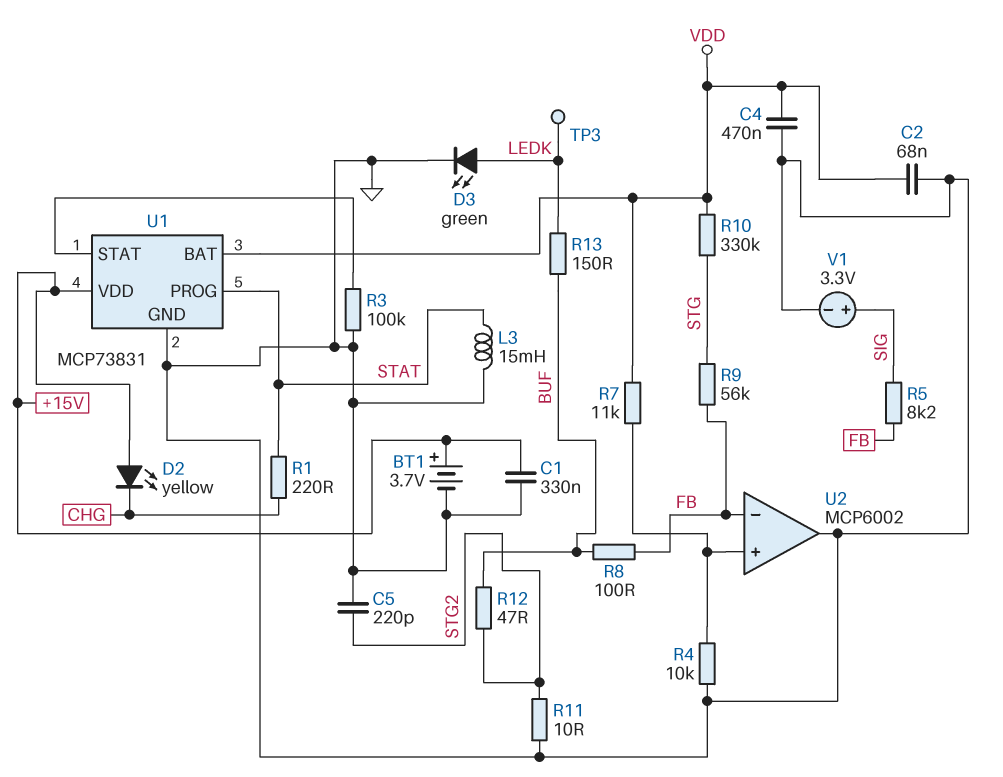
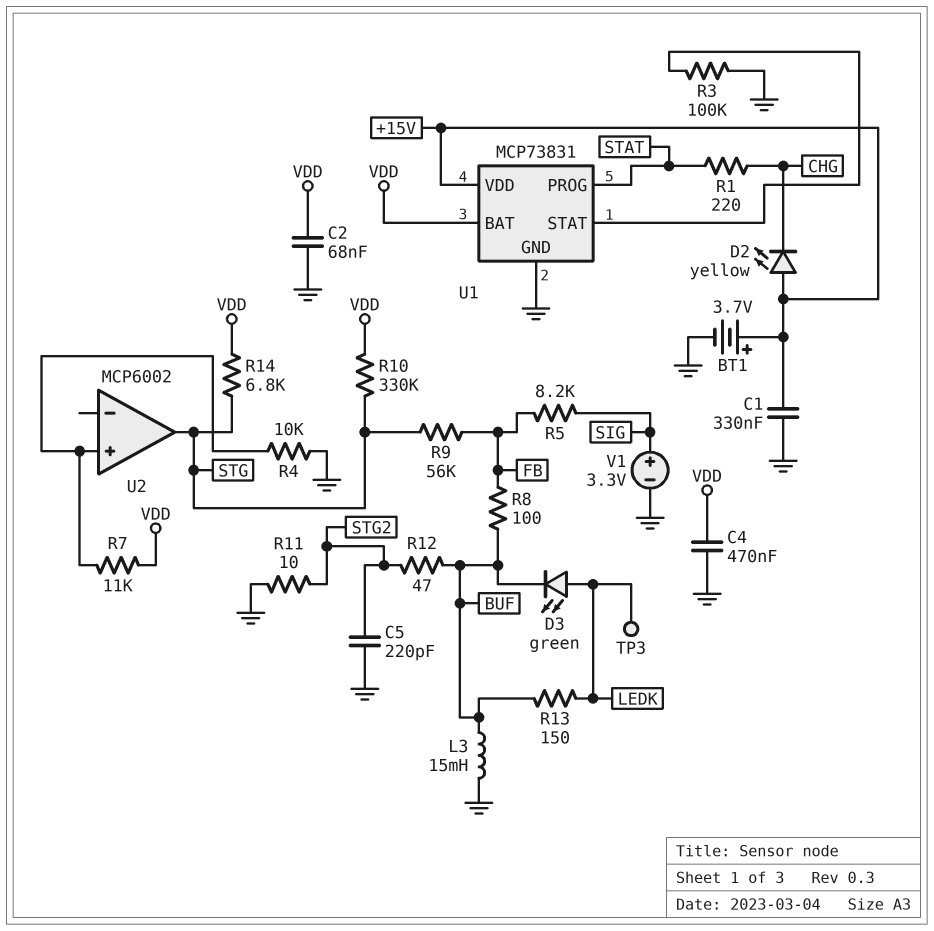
D3: LED green (A LEDK, K GND) -> LED green (A LEDK, K BUF)
L3: 15mH (GND, STAT) -> 15mH (BUF, GND)
R14: none -> 6.8k (STG, VDD)
U2 pin in-: FB -> none
U2 pin out: GND -> STG

